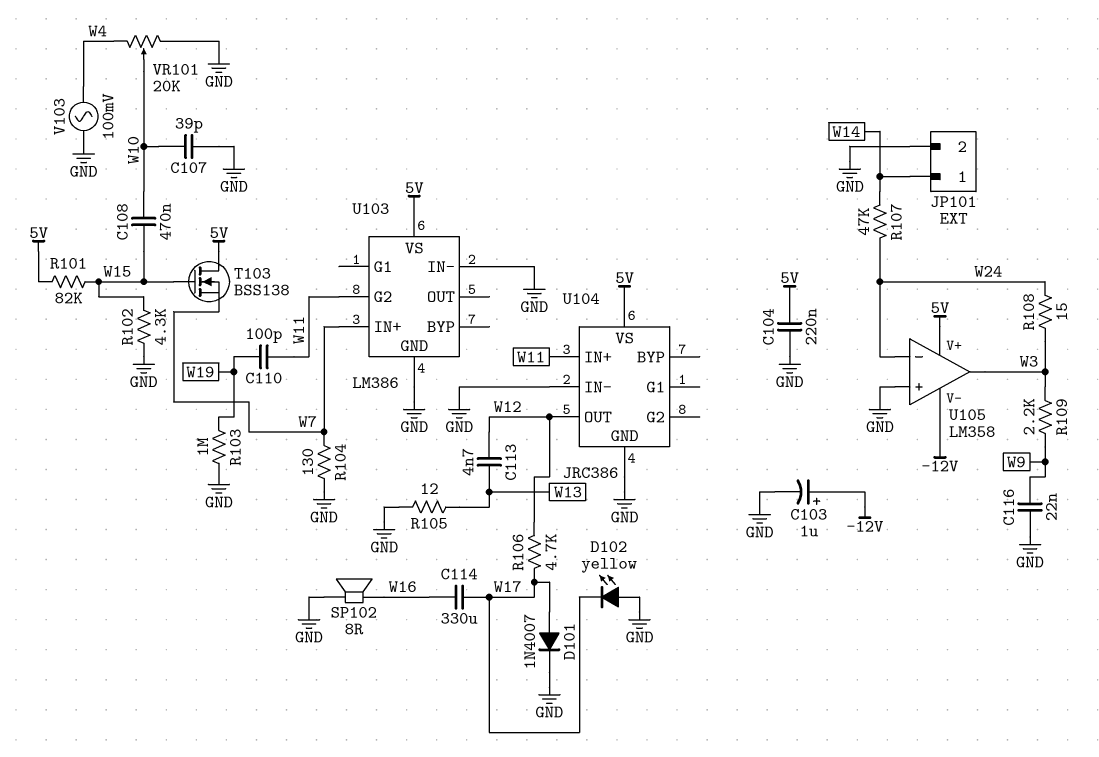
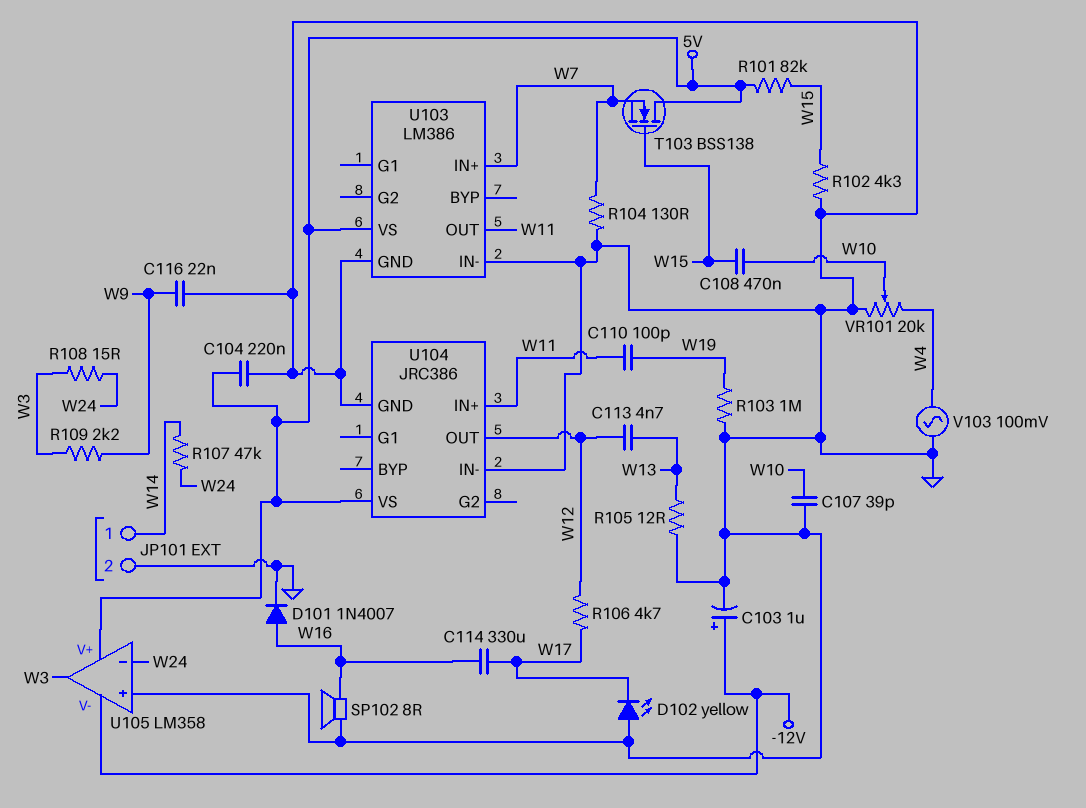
D101: diode 1N4007 (A W17, K GND) -> diode 1N4007 (A W16, K GND)
U103 pin G2: W11 -> none
U103 pin OUT: none -> W11

